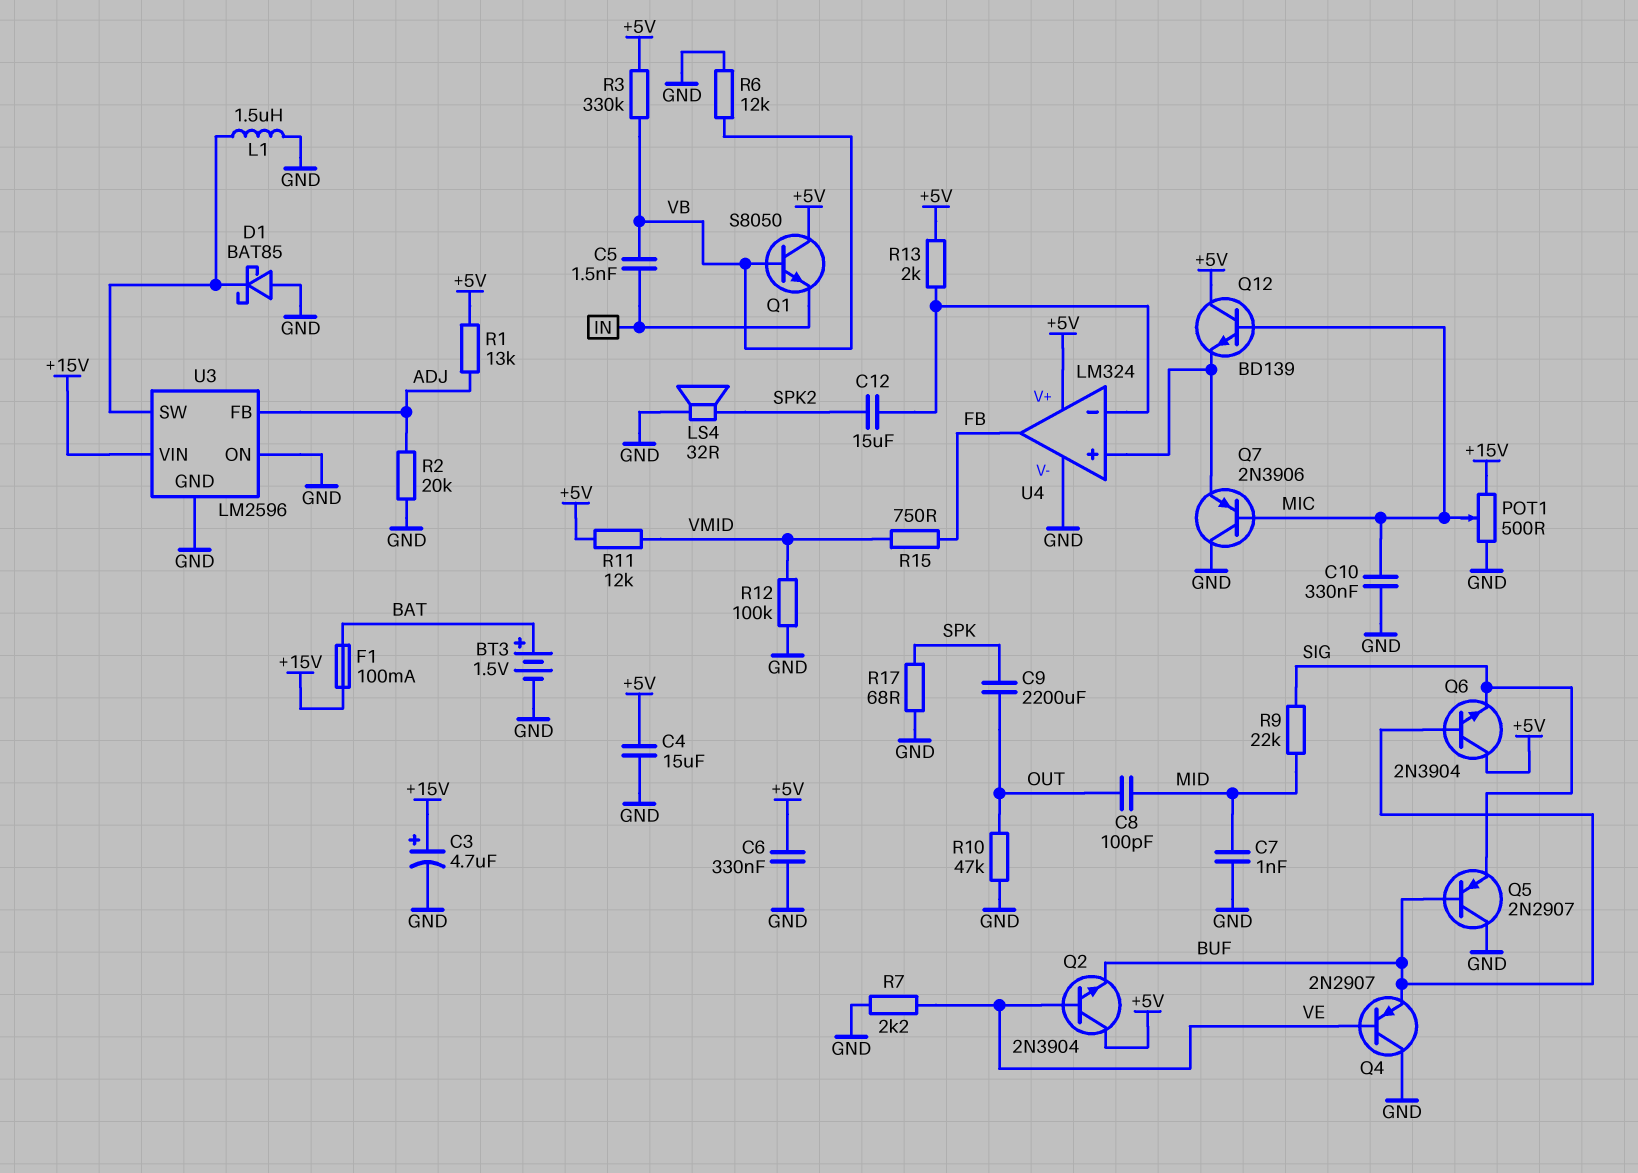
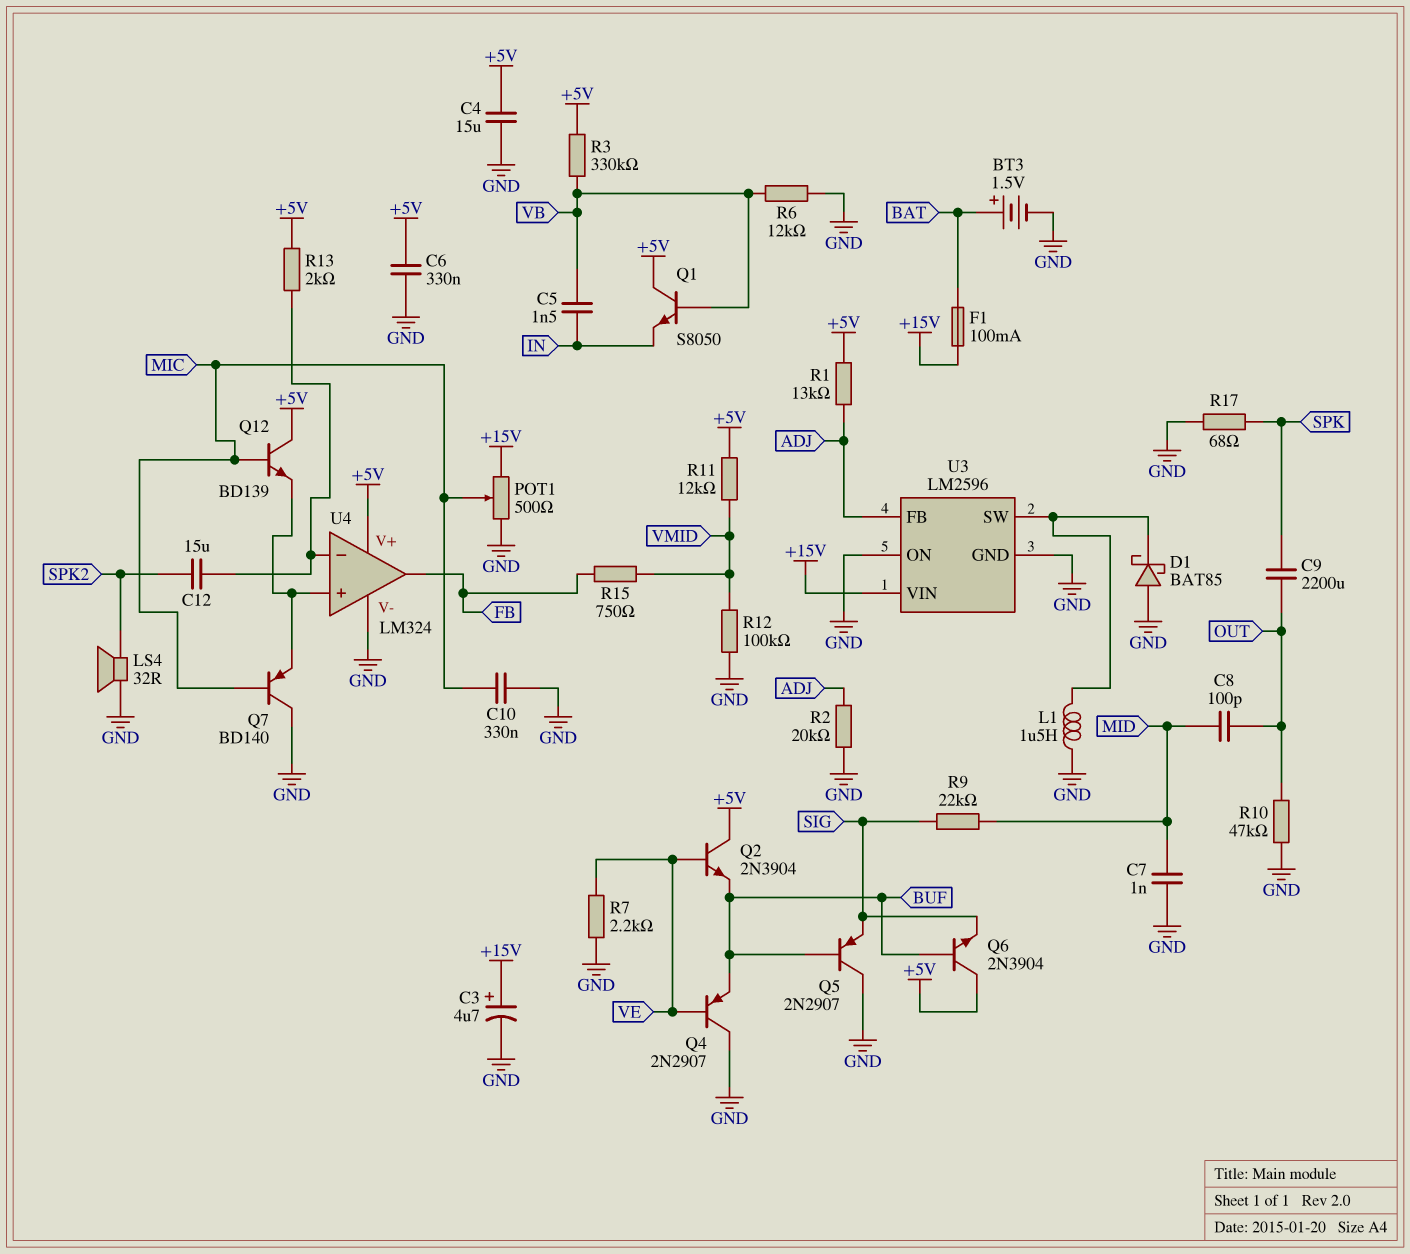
Q7: PNP 2N3906 (B MIC, C GND, E U4/in+) -> PNP BD140 (B MIC, C GND, E U4/in+)

